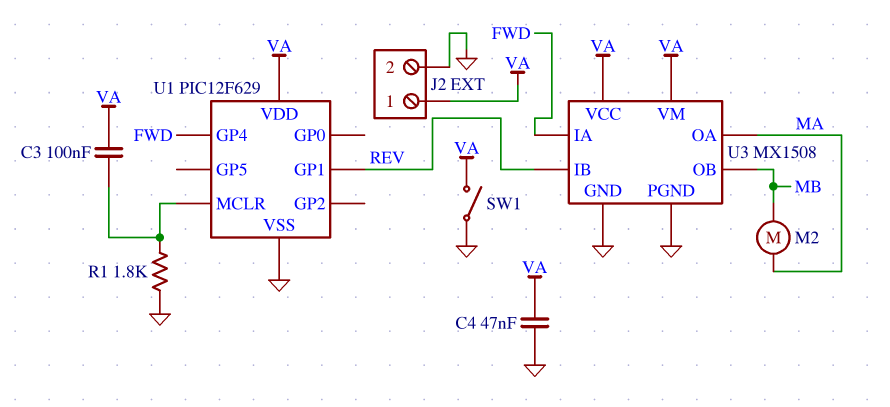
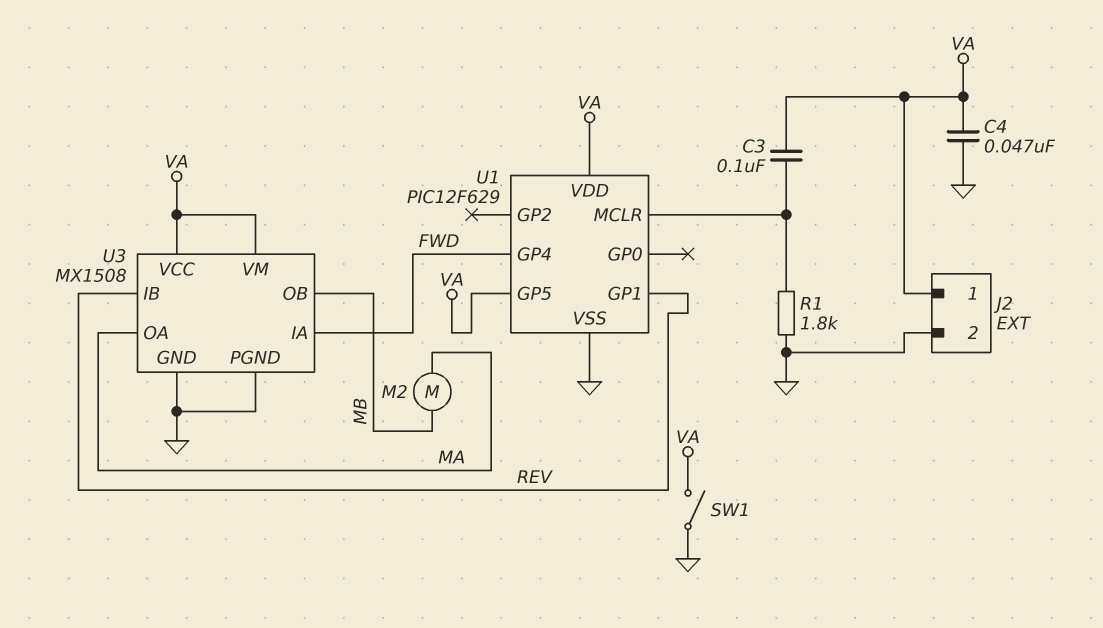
U1 pin GP5: none -> VA

